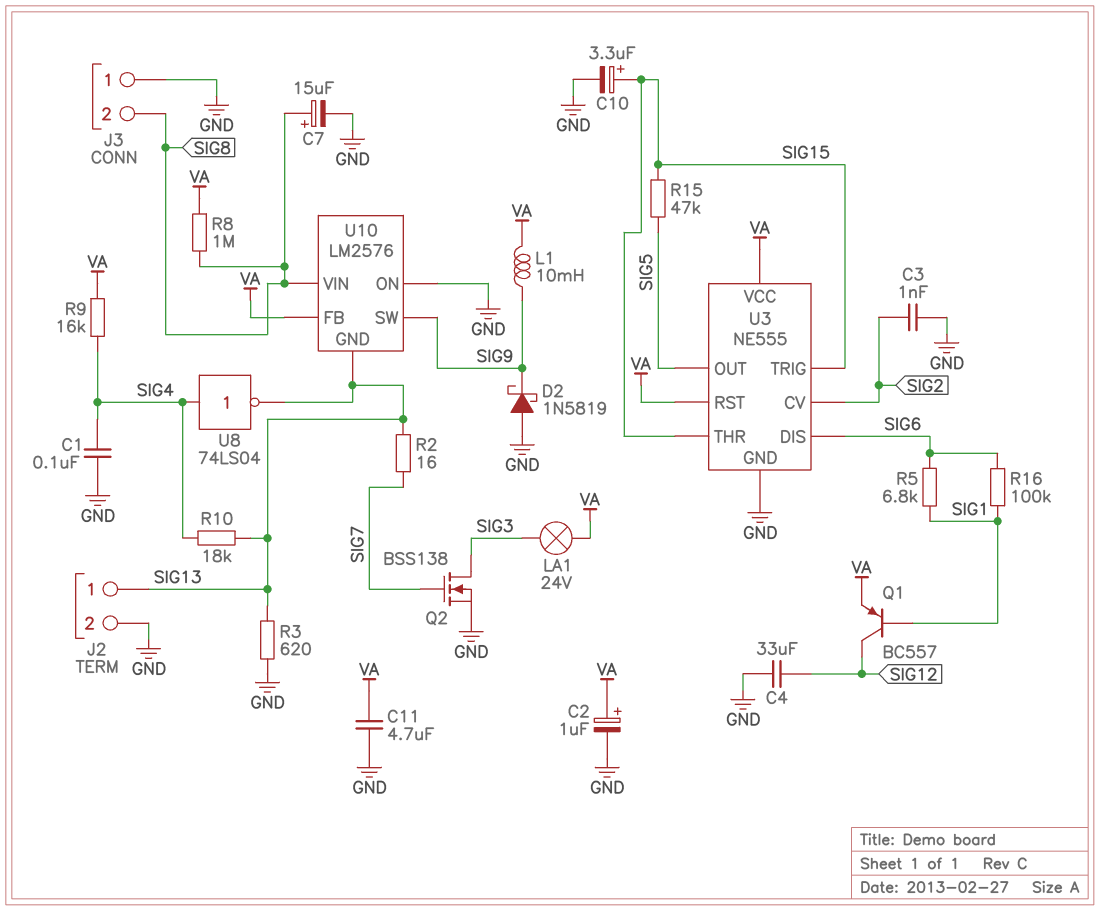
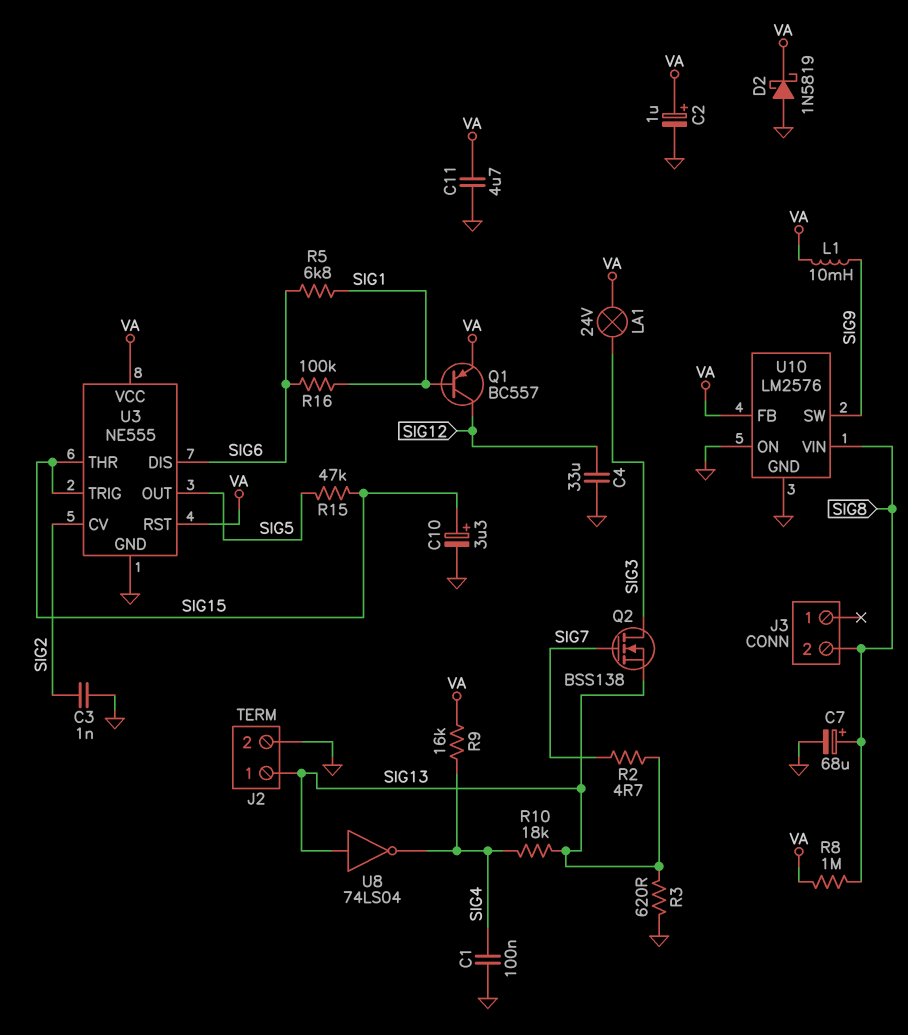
C7: 15uF (plus SIG8, minus GND) -> 68uF (plus SIG8, minus GND)
D2: schottky 1N5819 (A GND, K SIG9) -> schottky 1N5819 (A GND, K VA)
J3 pin 1: GND -> none
Q2: NMOS BSS138 (G SIG7, D SIG3, S GND) -> NMOS BSS138 (G SIG7, D SIG3, S SIG13)
R2: 16 (SIG7, SIG13) -> 4.7 (SIG7, SIG13)
U8: NOT 74LS04 (in SIG4, out SIG13) -> NOT 74LS04 (in SIG13, out SIG4)
U10 pin GND: SIG13 -> GND

